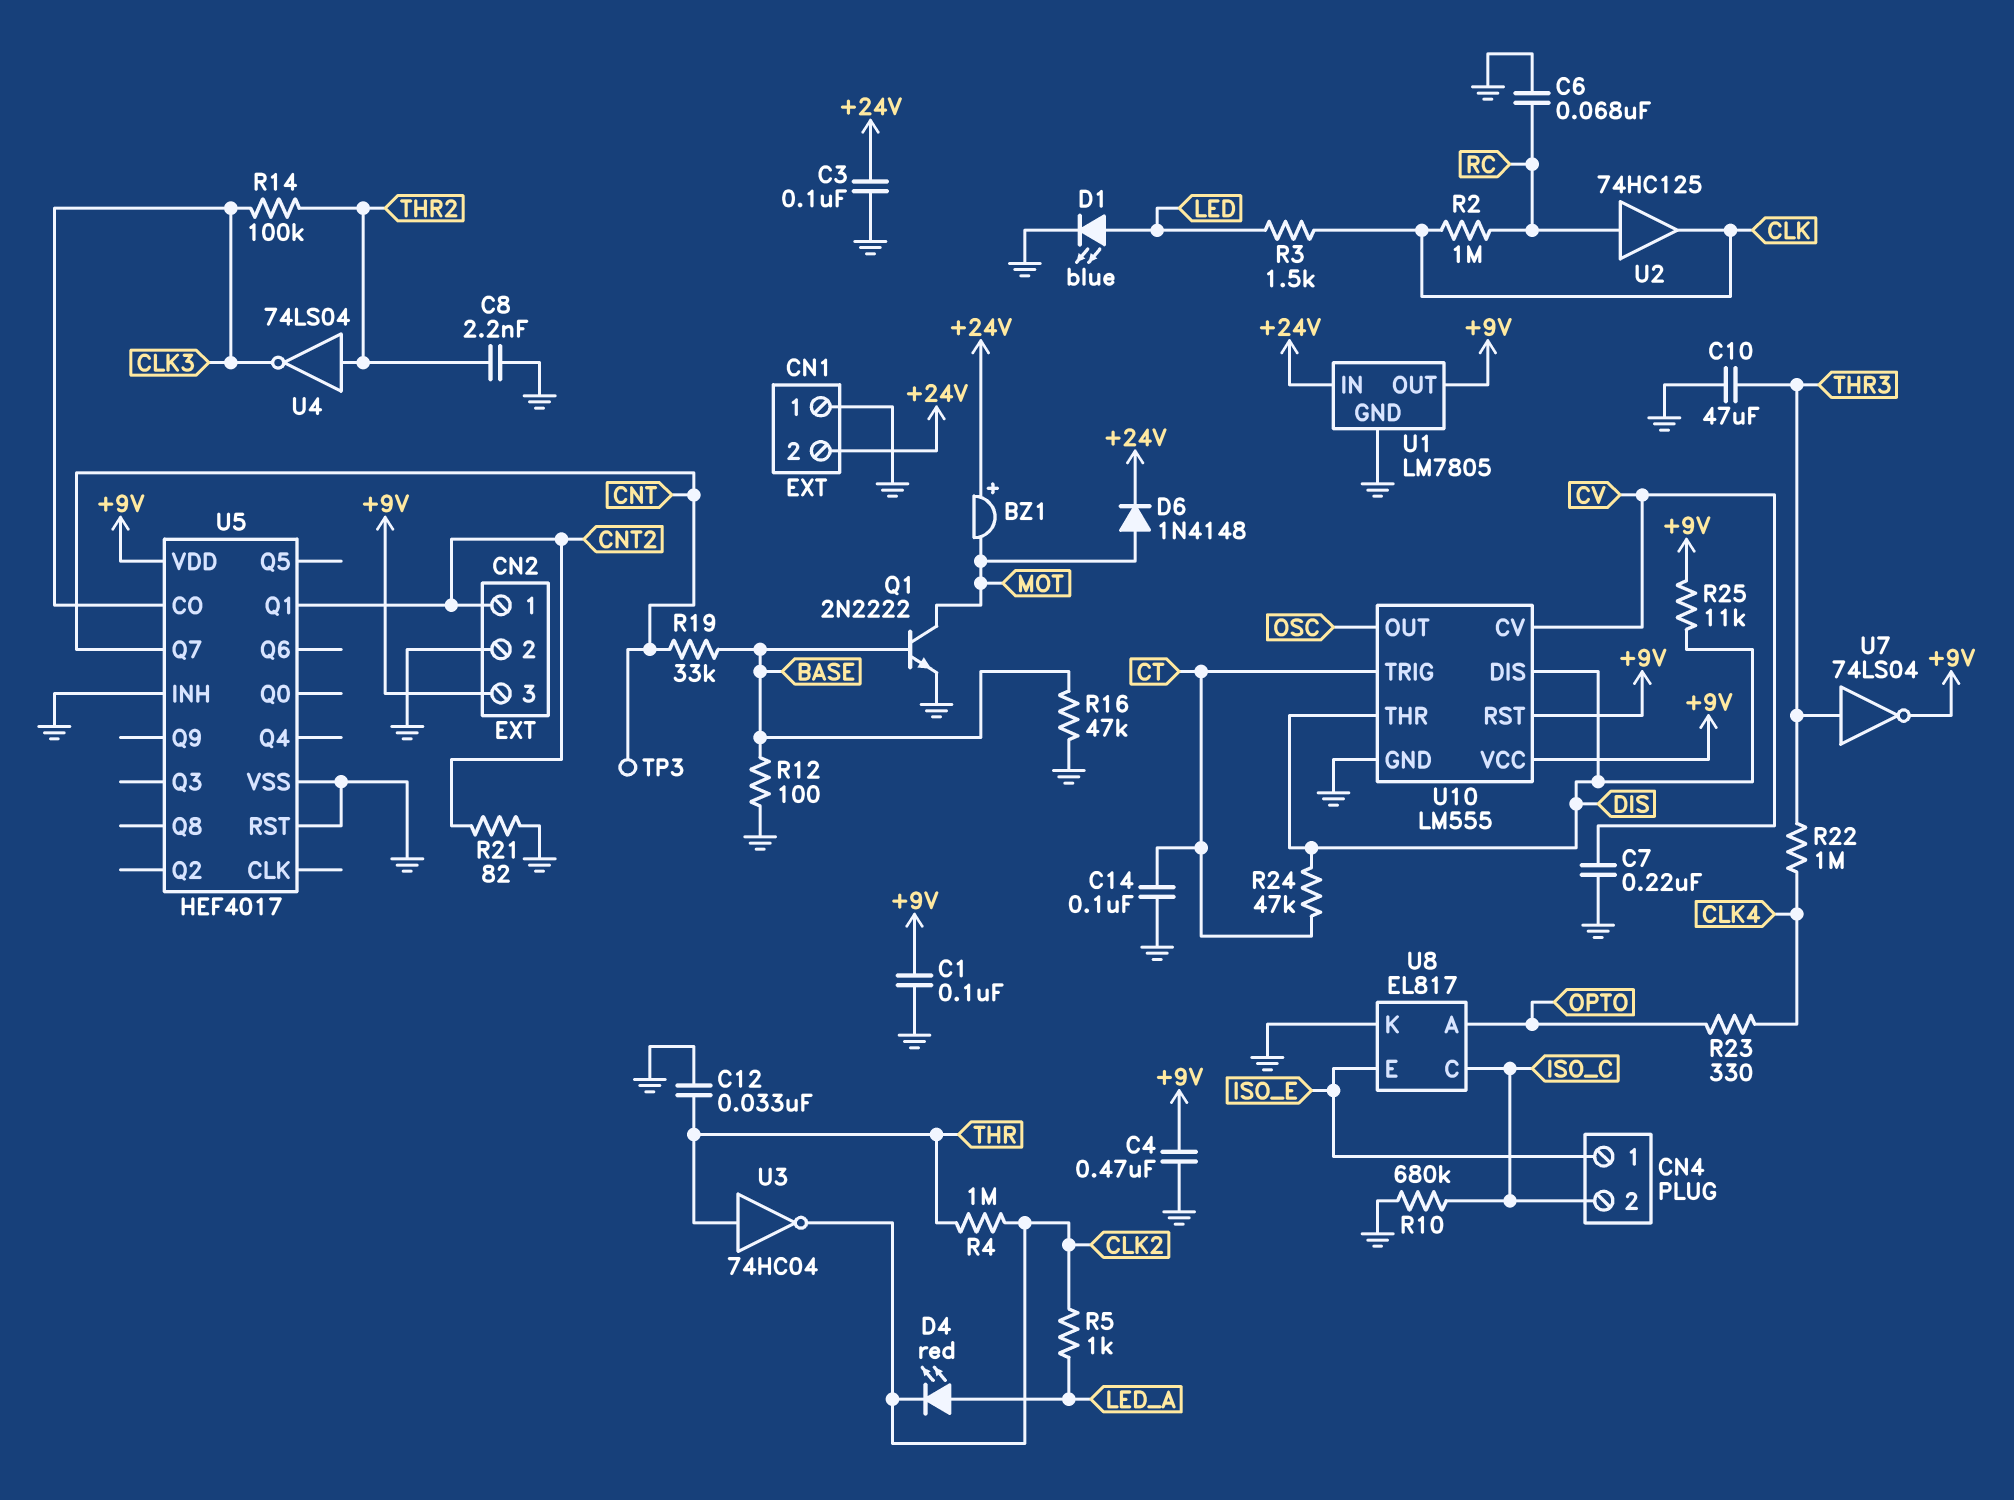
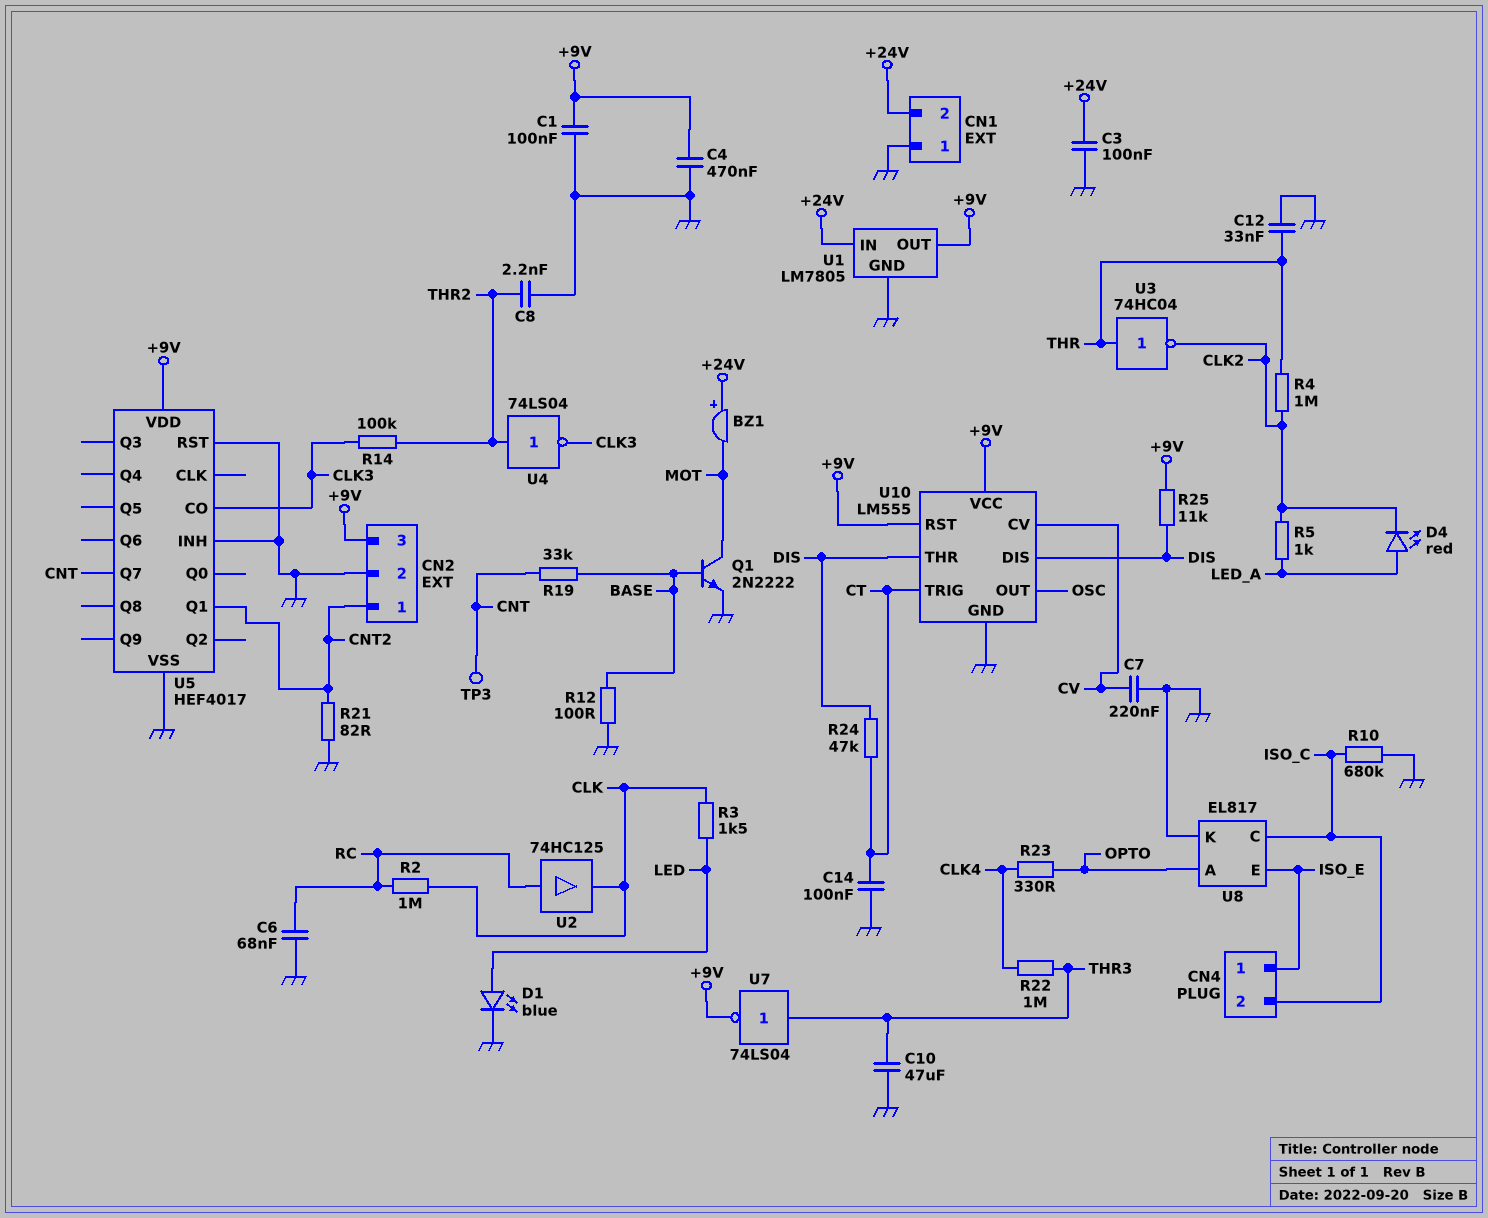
D6: diode 1N4148 (A MOT, K +24V) -> none
R16: 47k (BASE, GND) -> none

